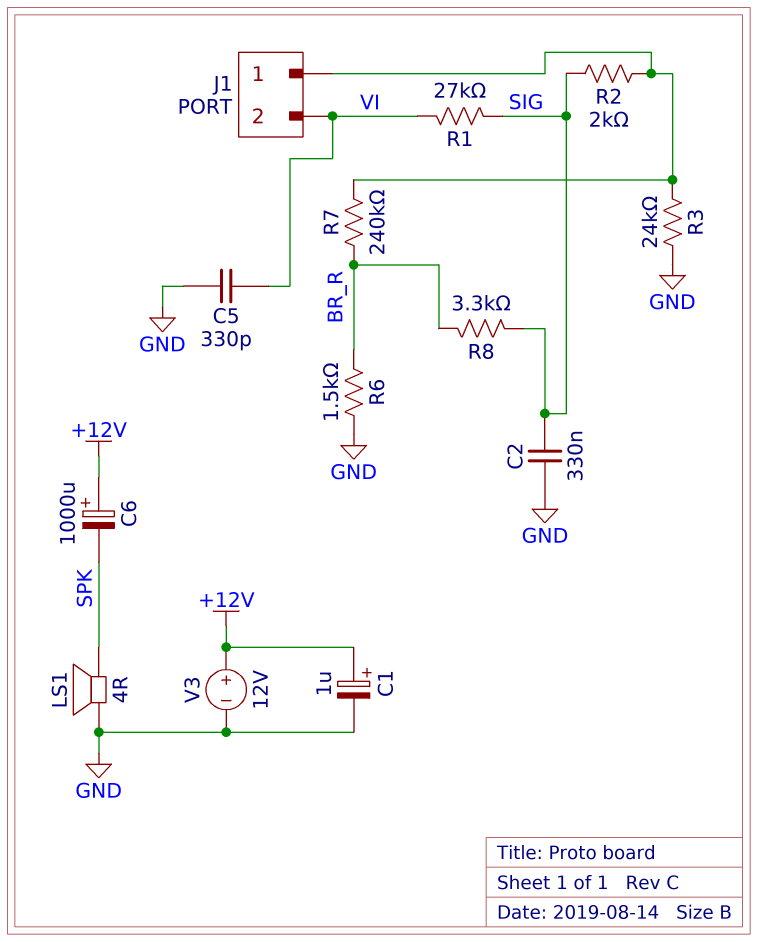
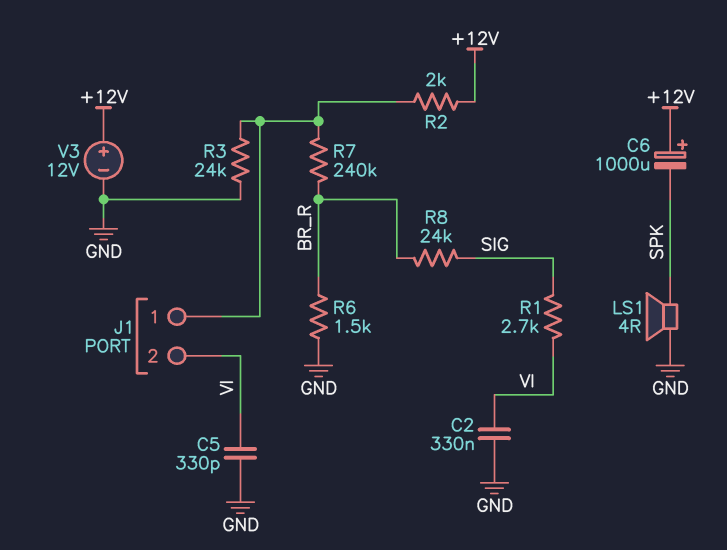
C1: 1uF (plus +12V, minus GND) -> none
C2: 330nF (GND, SIG) -> 330nF (GND, VI)
R1: 27k (SIG, VI) -> 2.7k (SIG, VI)
R2: 2k (J1/1, SIG) -> 2k (+12V, J1/1)
R8: 3.3k (BR_R, SIG) -> 24k (BR_R, SIG)

